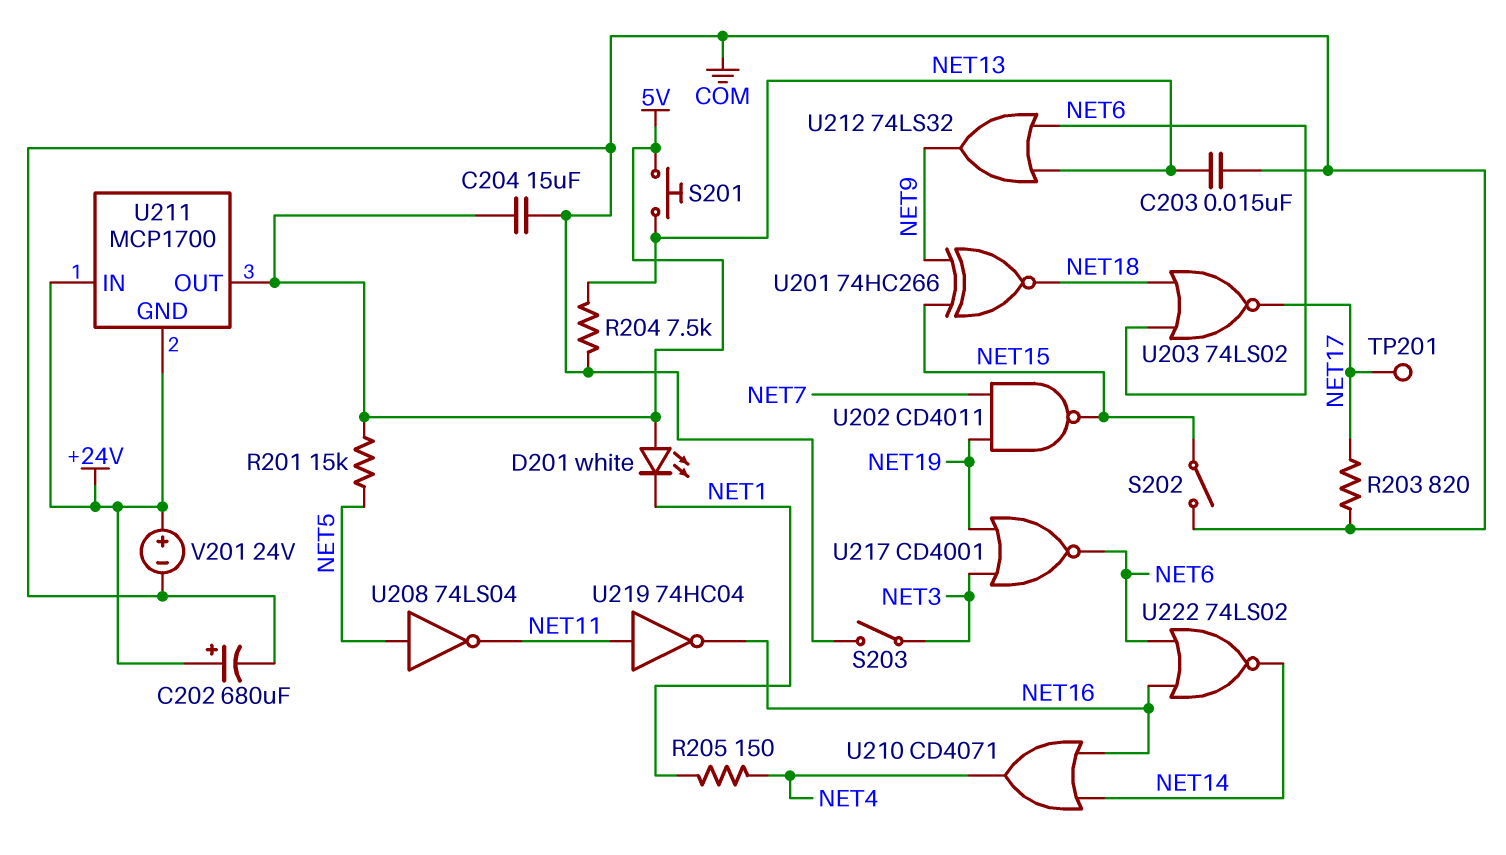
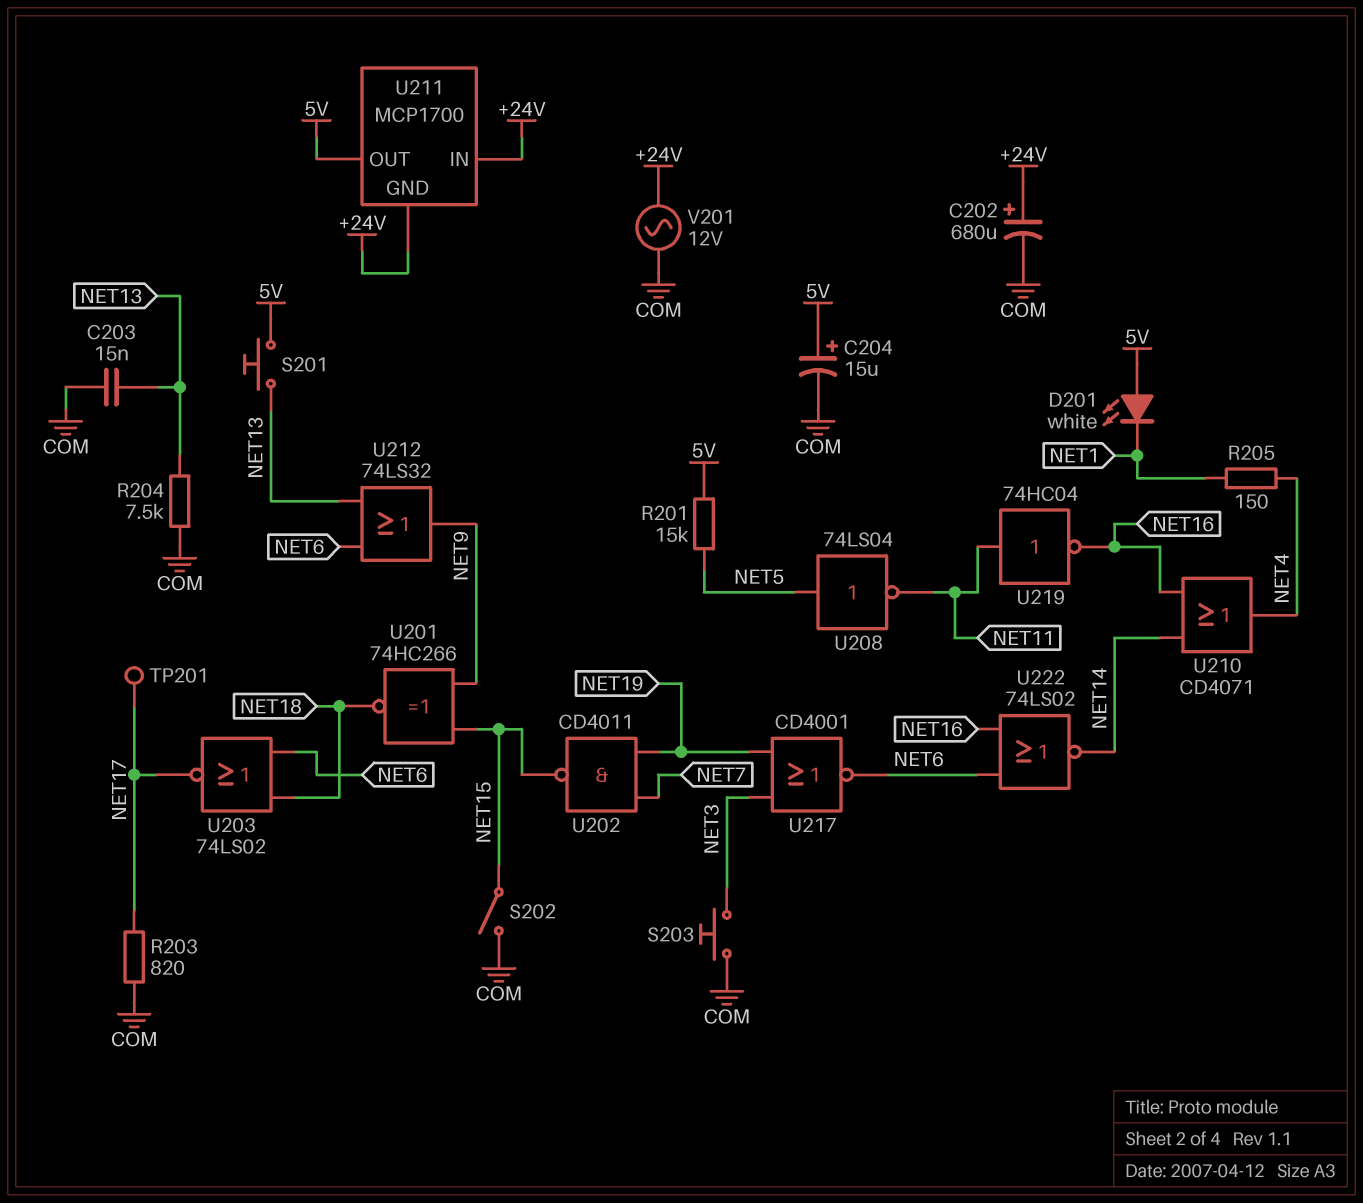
C204: 15uF (5V, COM) -> 15uF (plus 5V, minus COM)
S203: switch (COM, NET3) -> button (COM, NET3)
V201: 24V (plus +24V, minus COM) -> AC 12V (+24V, COM)

